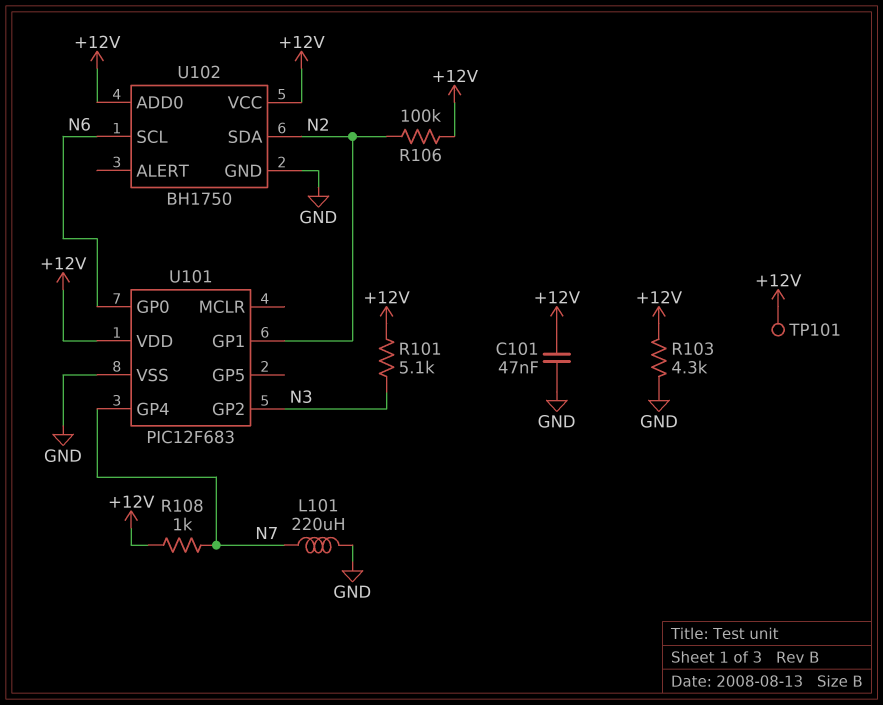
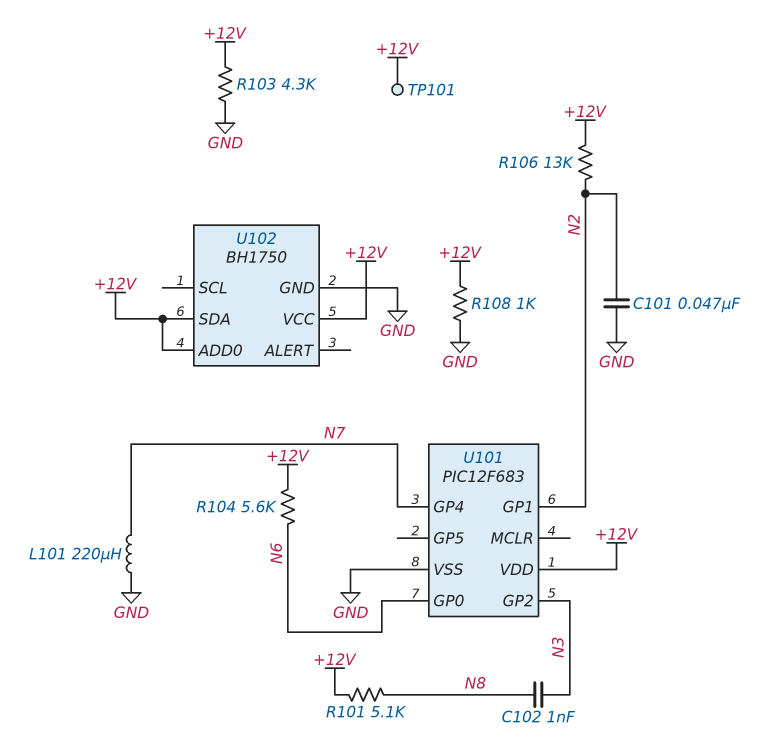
C101: 47nF (+12V, GND) -> 47nF (GND, N2)
C102: none -> 1nF (N3, N8)
R101: 5.1k (+12V, N3) -> 5.1k (+12V, N8)
R104: none -> 5.6k (+12V, N6)
R106: 100k (+12V, N2) -> 13k (+12V, N2)
R108: 1k (+12V, N7) -> 1k (+12V, GND)
U102 pin SCL: N6 -> none
U102 pin SDA: N2 -> +12V

